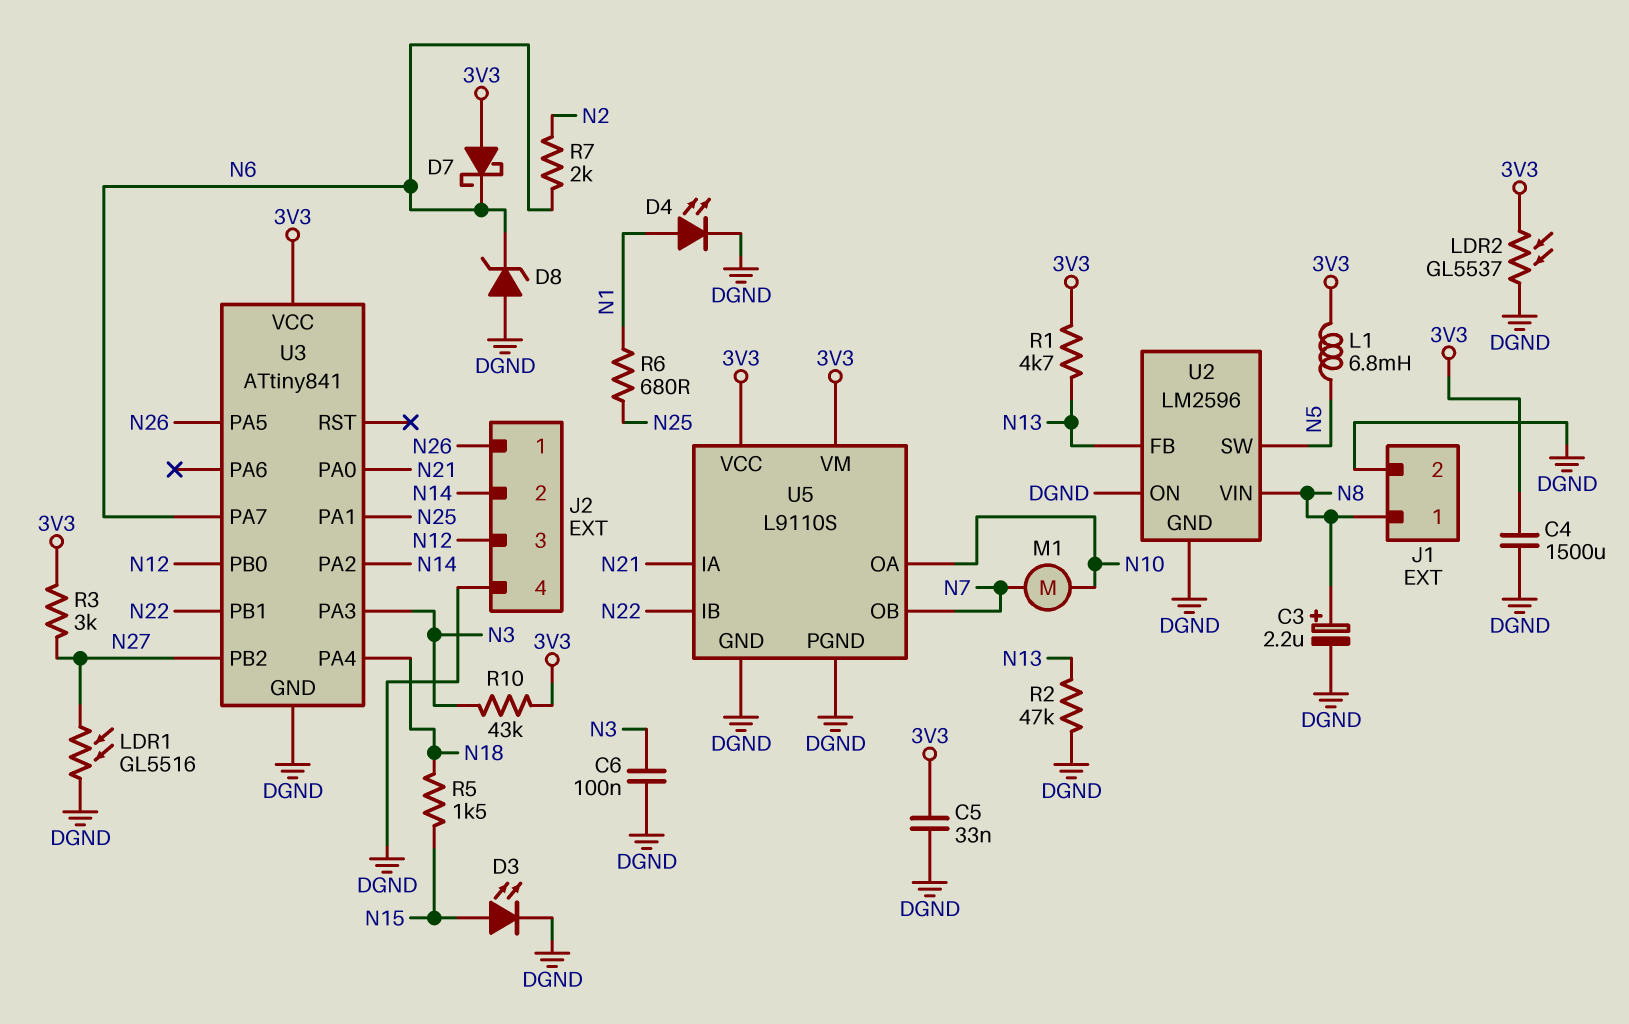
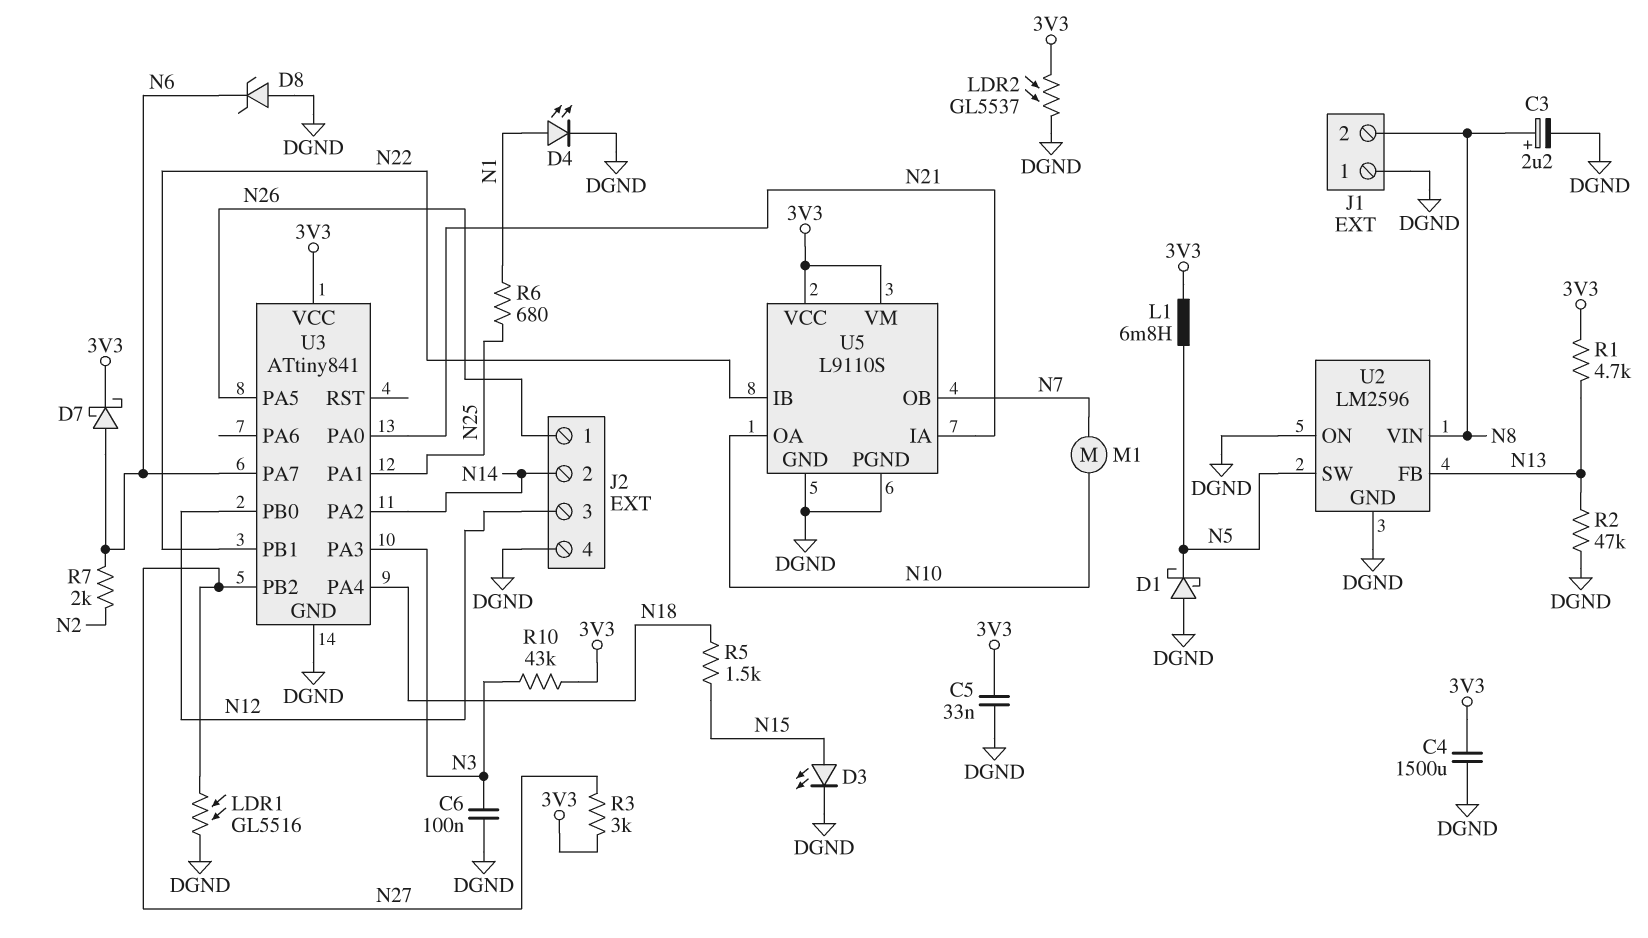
D1: none -> schottky (A DGND, K N5)
D7: schottky (A 3V3, K N6) -> schottky (A N6, K 3V3)
J1 pin 1: N8 -> DGND
J1 pin 2: DGND -> N8

